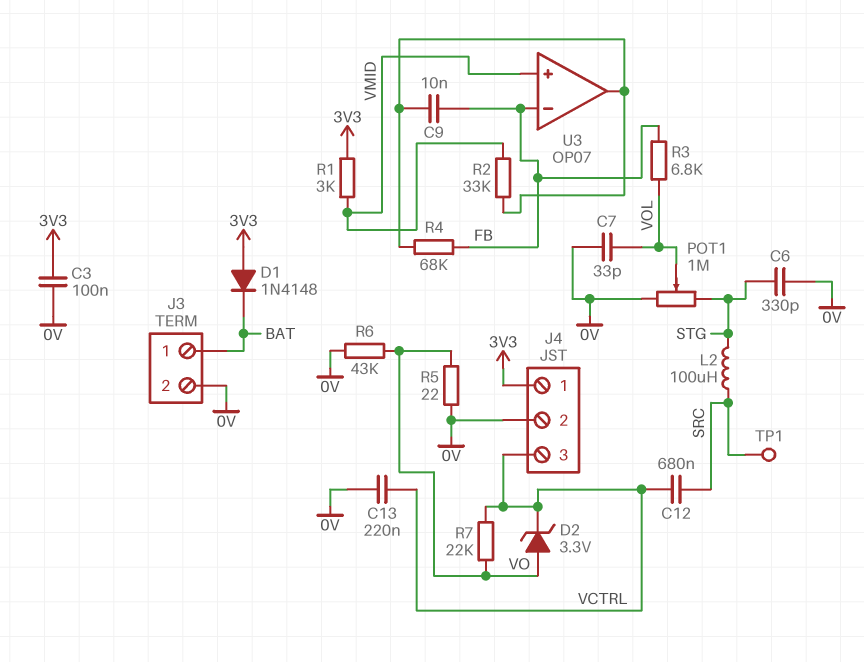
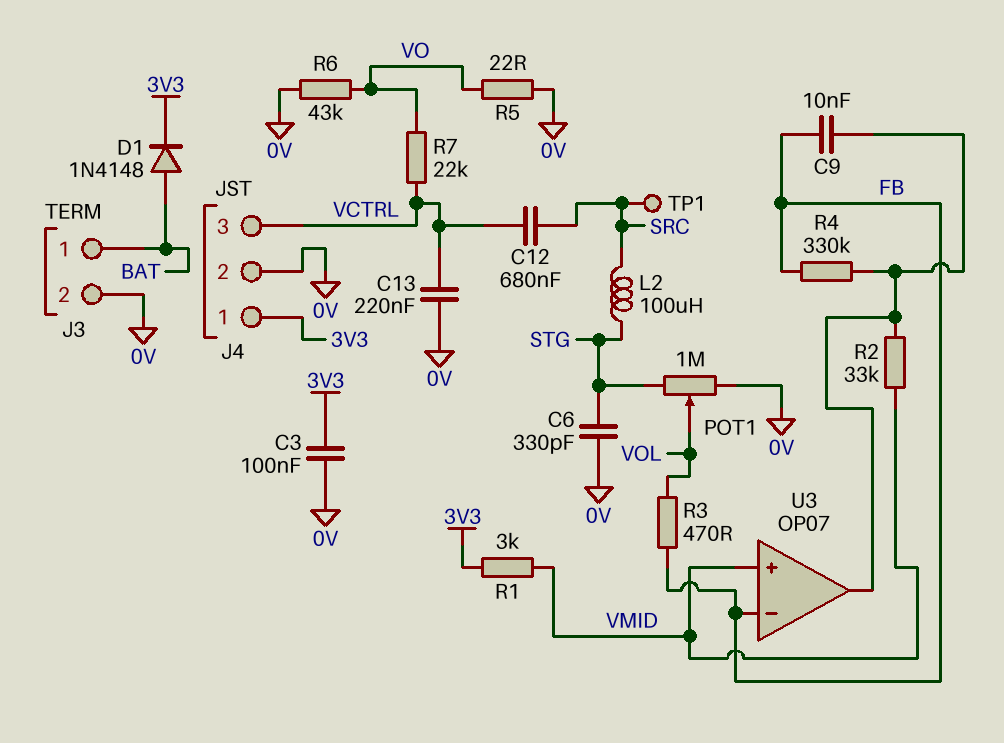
C7: 33pF (0V, VOL) -> none
D1: diode 1N4148 (A 3V3, K BAT) -> diode 1N4148 (A BAT, K 3V3)
D2: zener 3.3V (A VO, K VCTRL) -> none
R3: 6.8k (FB, VOL) -> 470 (FB, VOL)
R4: 68k (FB, U3/out) -> 330k (FB, U3/out)

